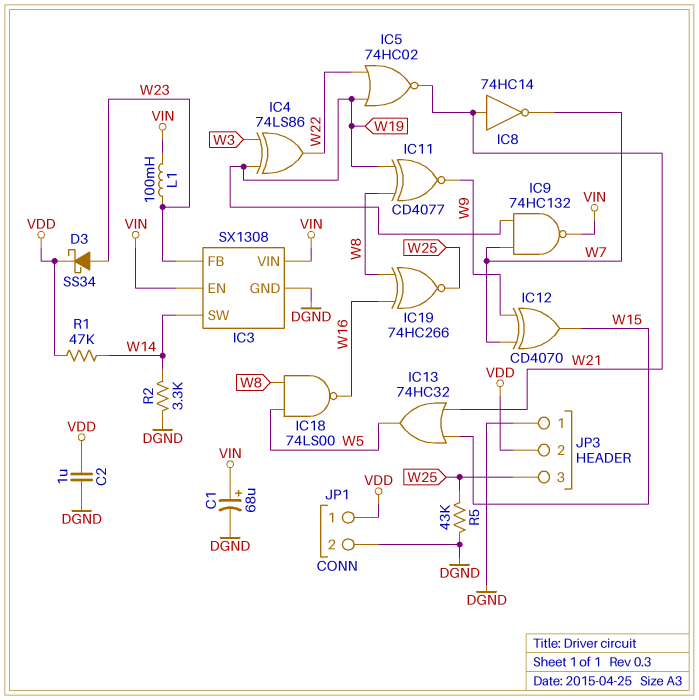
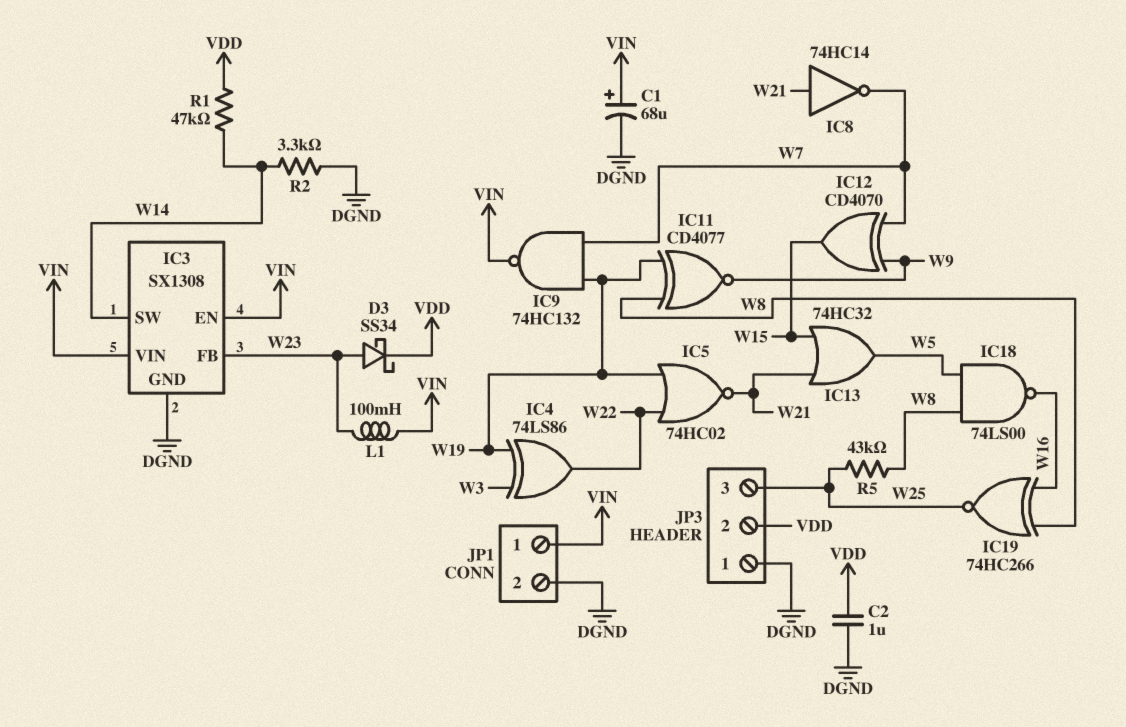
JP1 pin 1: VDD -> VIN
R5: 43k (DGND, W25) -> 43k (W8, W25)

